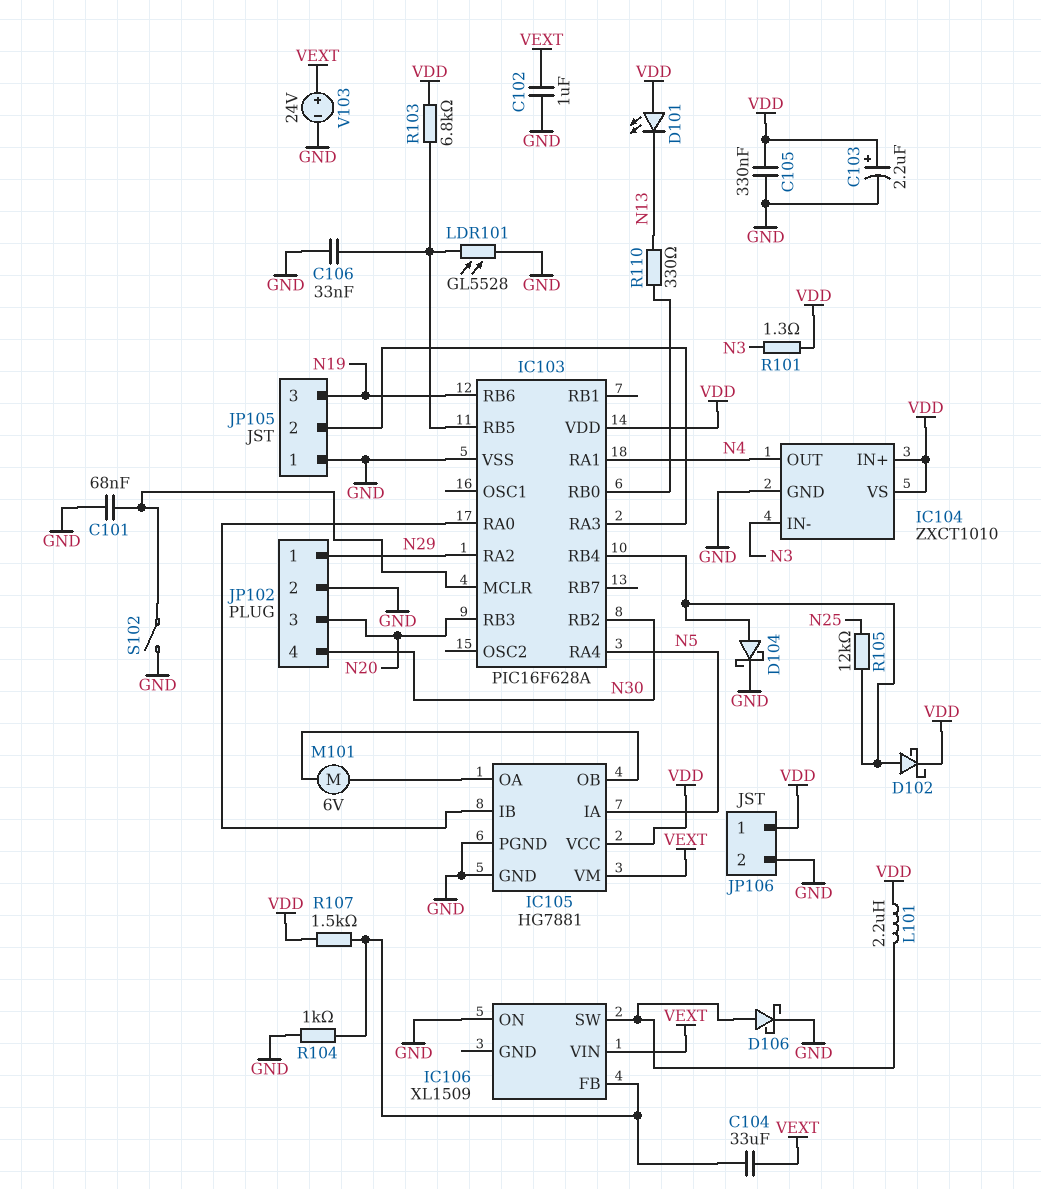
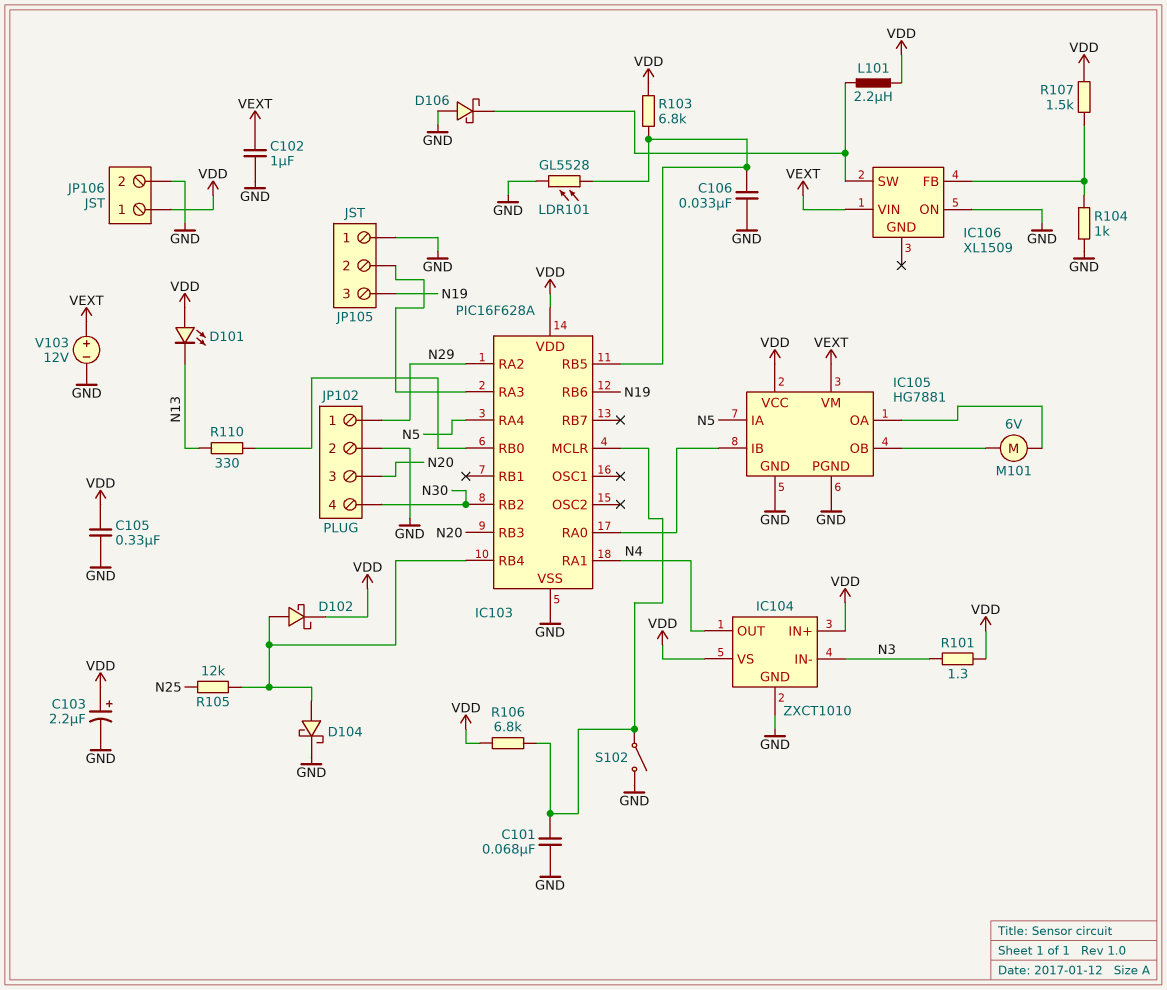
C104: 33uF (IC106/FB, VEXT) -> none
D106: schottky (A IC106/SW, K GND) -> schottky (A GND, K IC106/SW)
R106: none -> 6.8k (IC103/MCLR, VDD)
V103: 24V (plus VEXT, minus GND) -> 12V (plus VEXT, minus GND)

